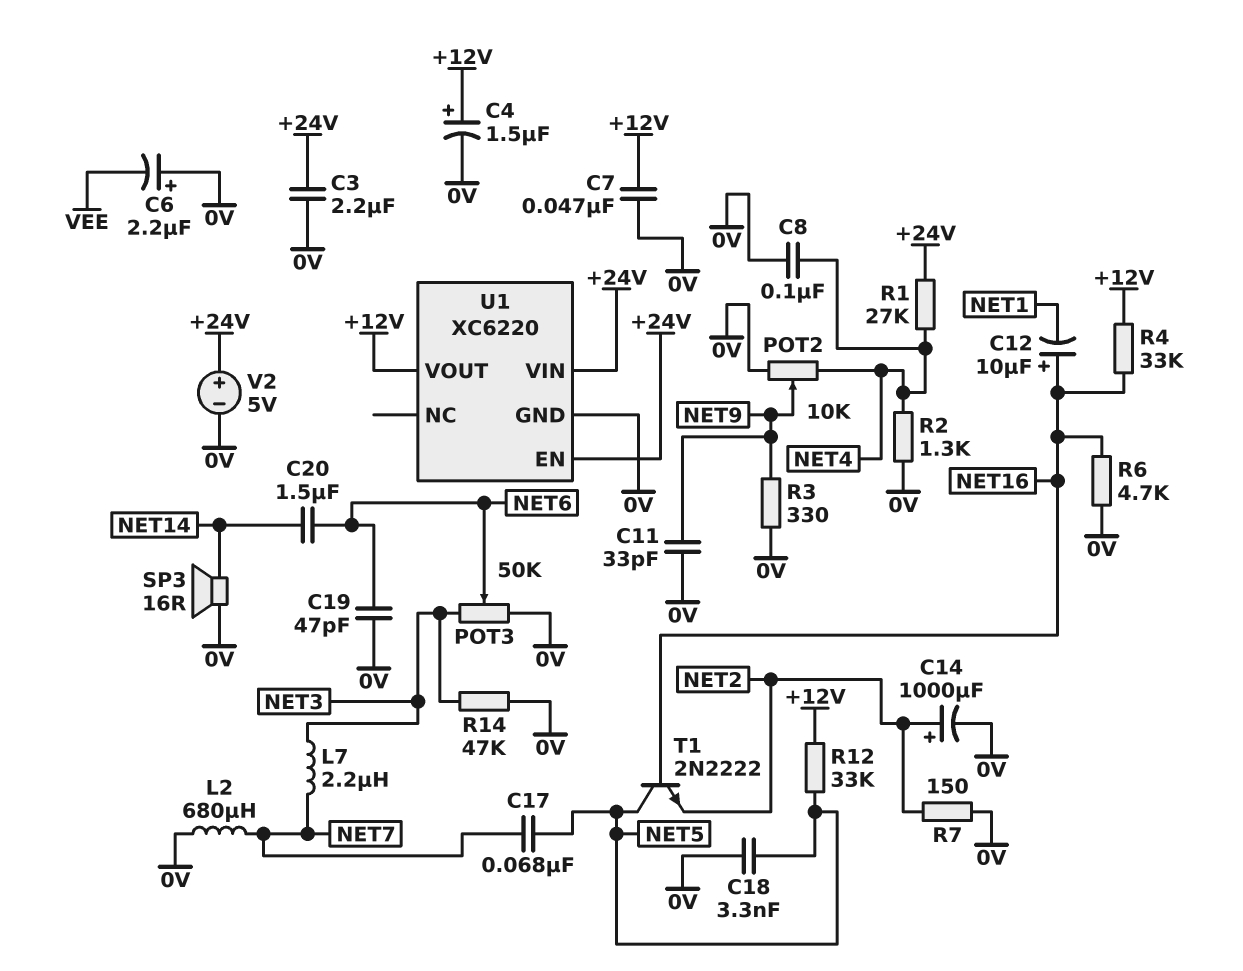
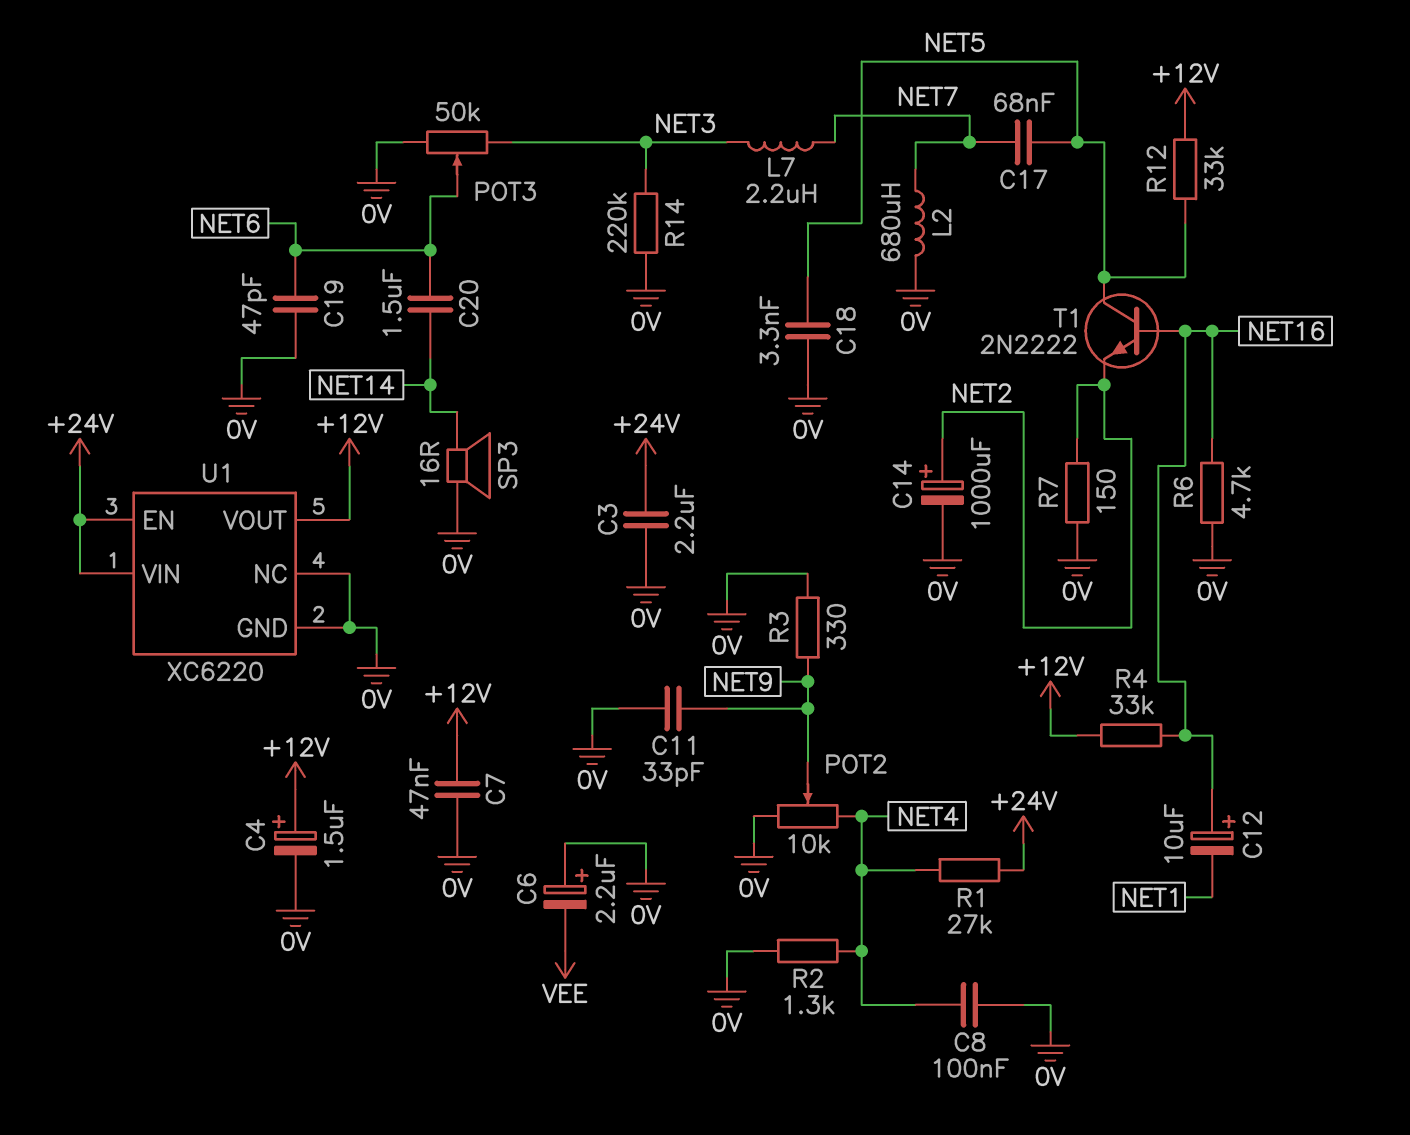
R14: 47k (0V, NET3) -> 220k (0V, NET3)
U1 pin NC: none -> 0V
V2: 5V (plus +24V, minus 0V) -> none

